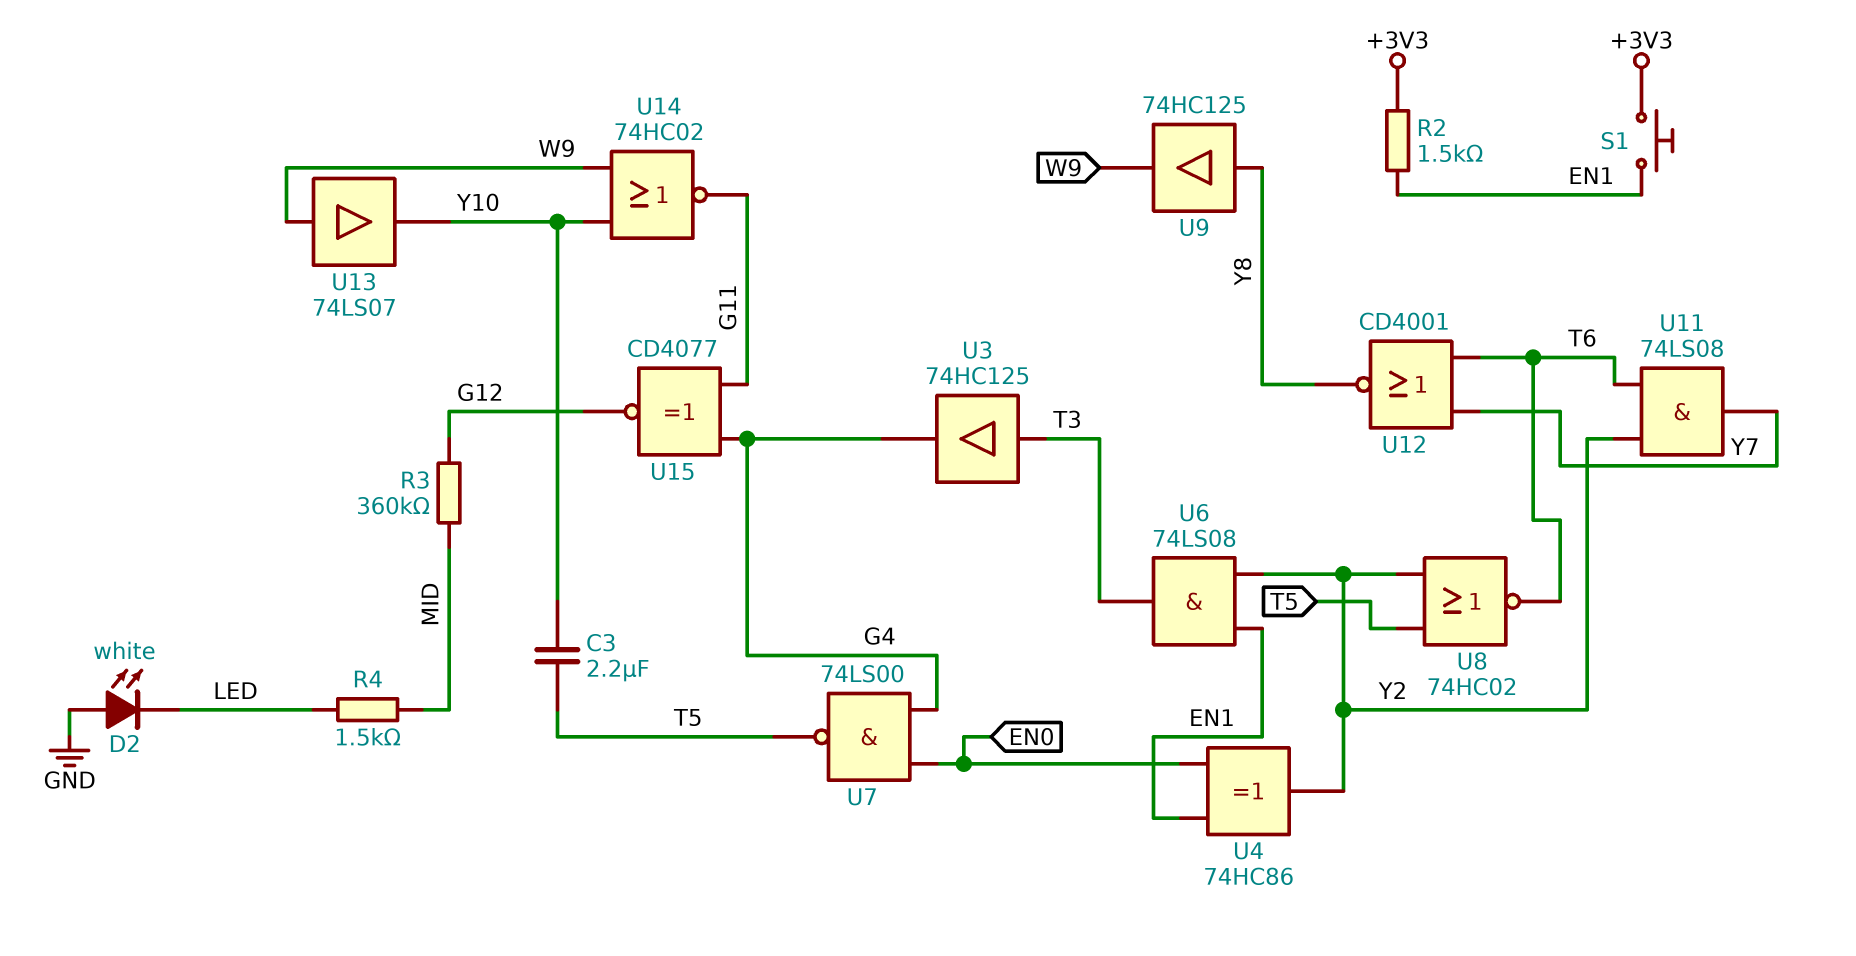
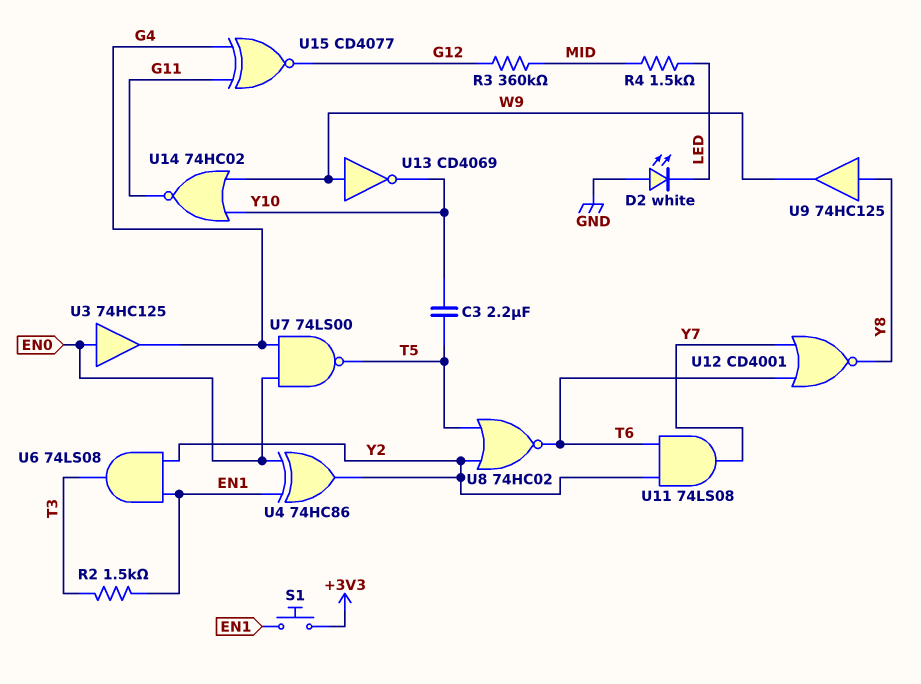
R2: 1.5k (+3V3, EN1) -> 1.5k (EN1, T3)
U3: buffer 74HC125 (in T3, out G4) -> buffer 74HC125 (in EN0, out G4)
U13: buffer 74LS07 (in W9, out Y10) -> NOT CD4069 (in W9, out Y10)

